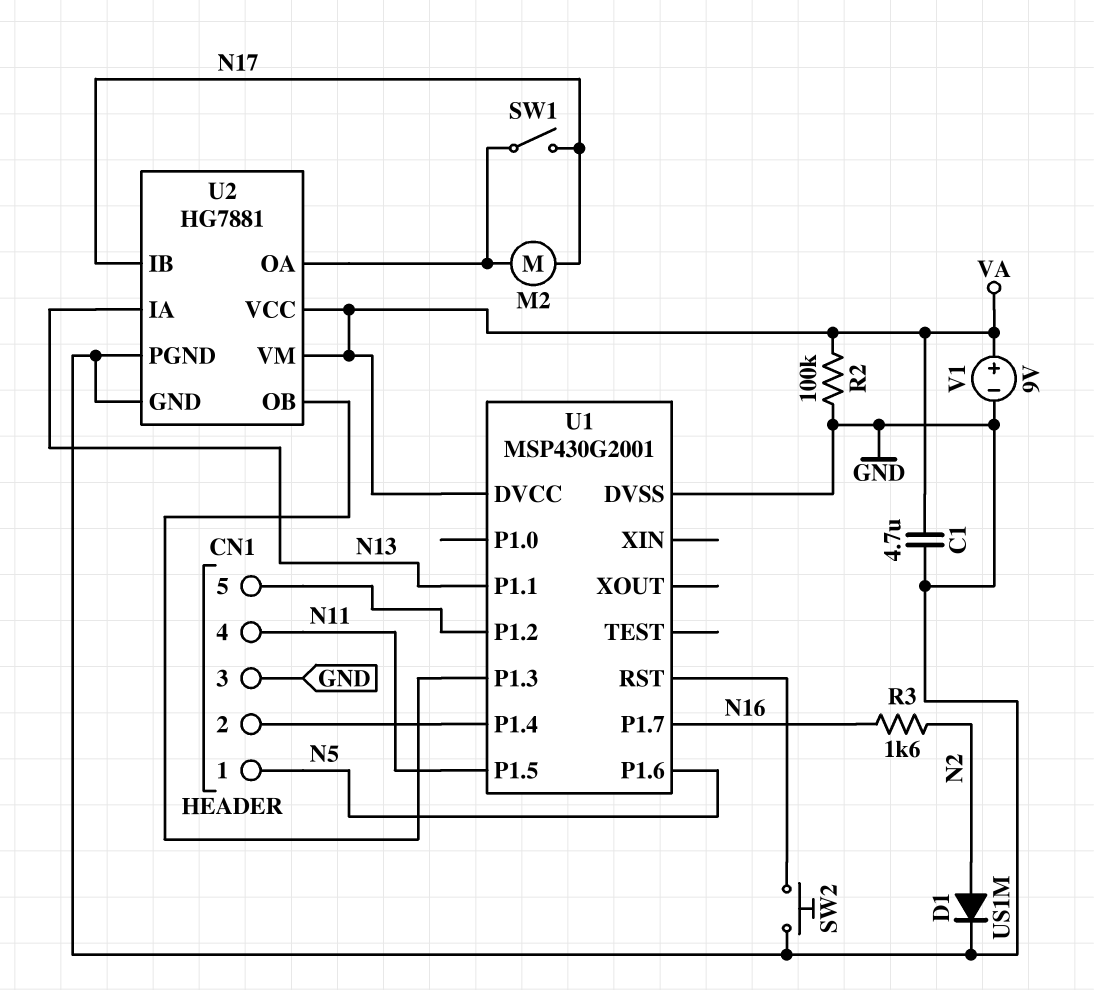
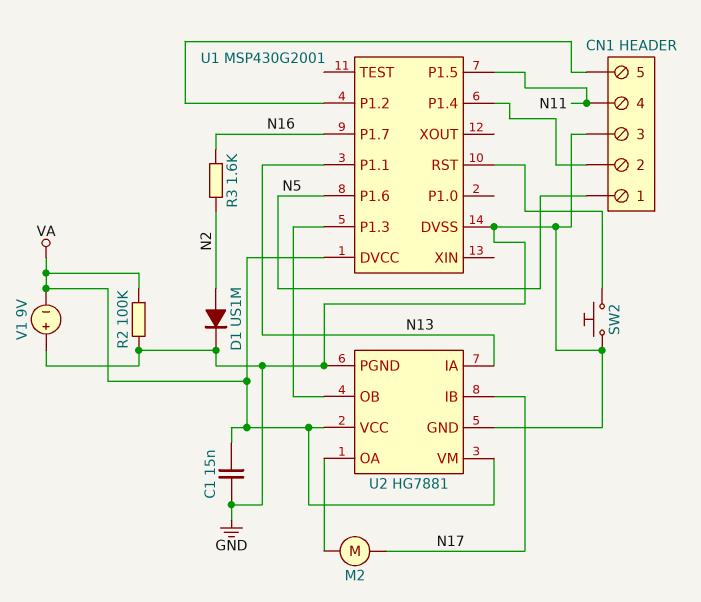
C1: 4.7uF (GND, VA) -> 15nF (GND, VA)
SW1: switch (N17, U2/OA) -> none
V1: 9V (plus VA, minus GND) -> 9V (plus GND, minus VA)

